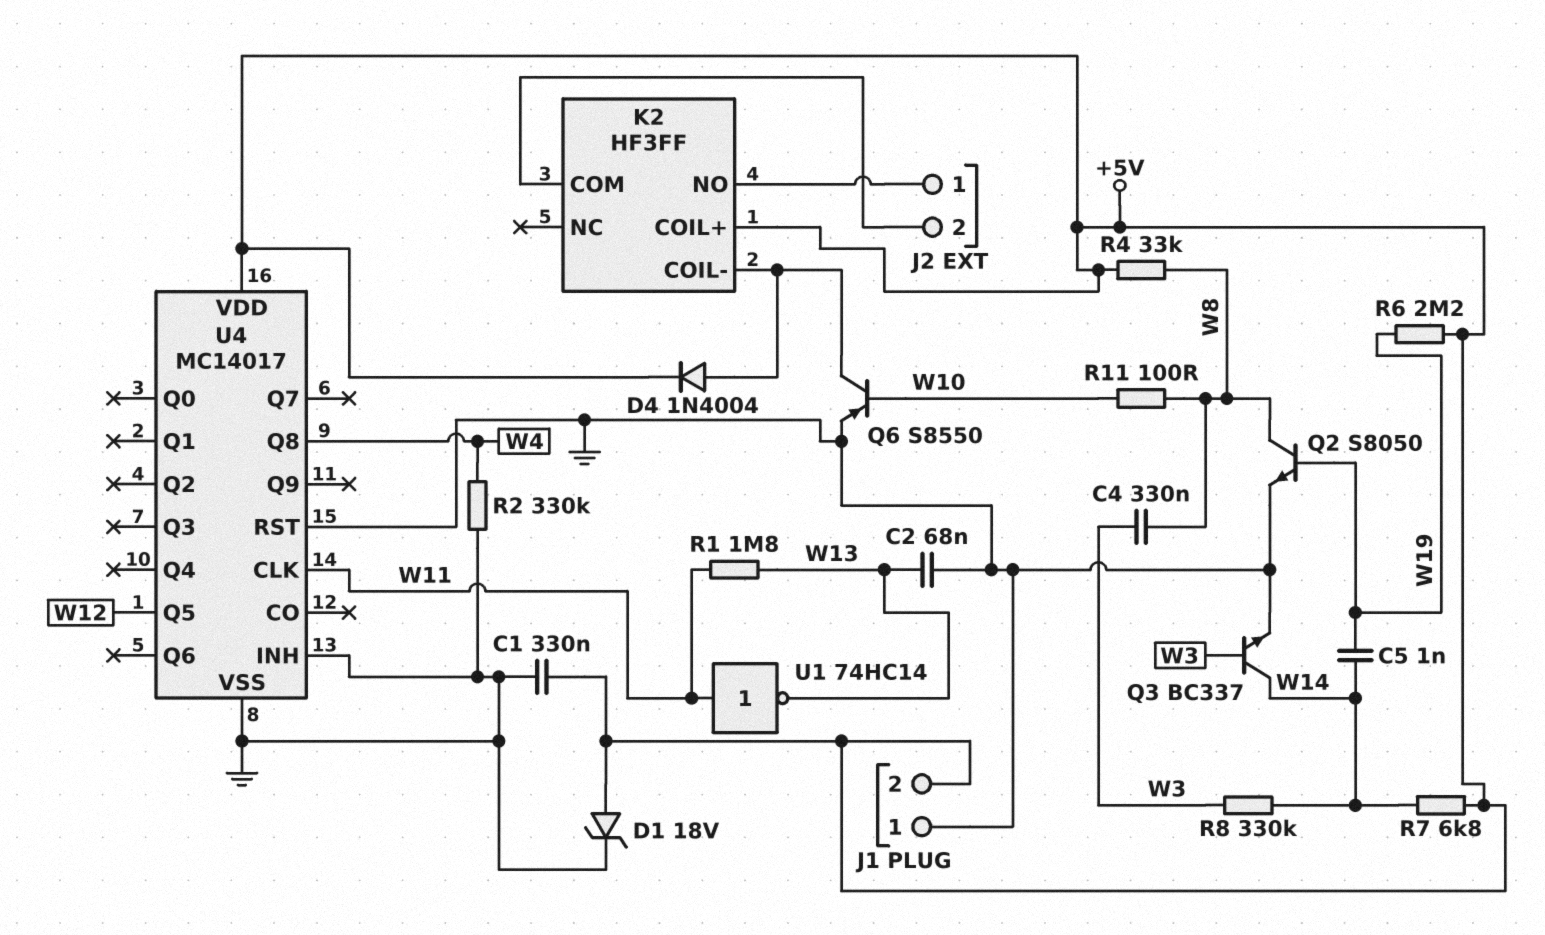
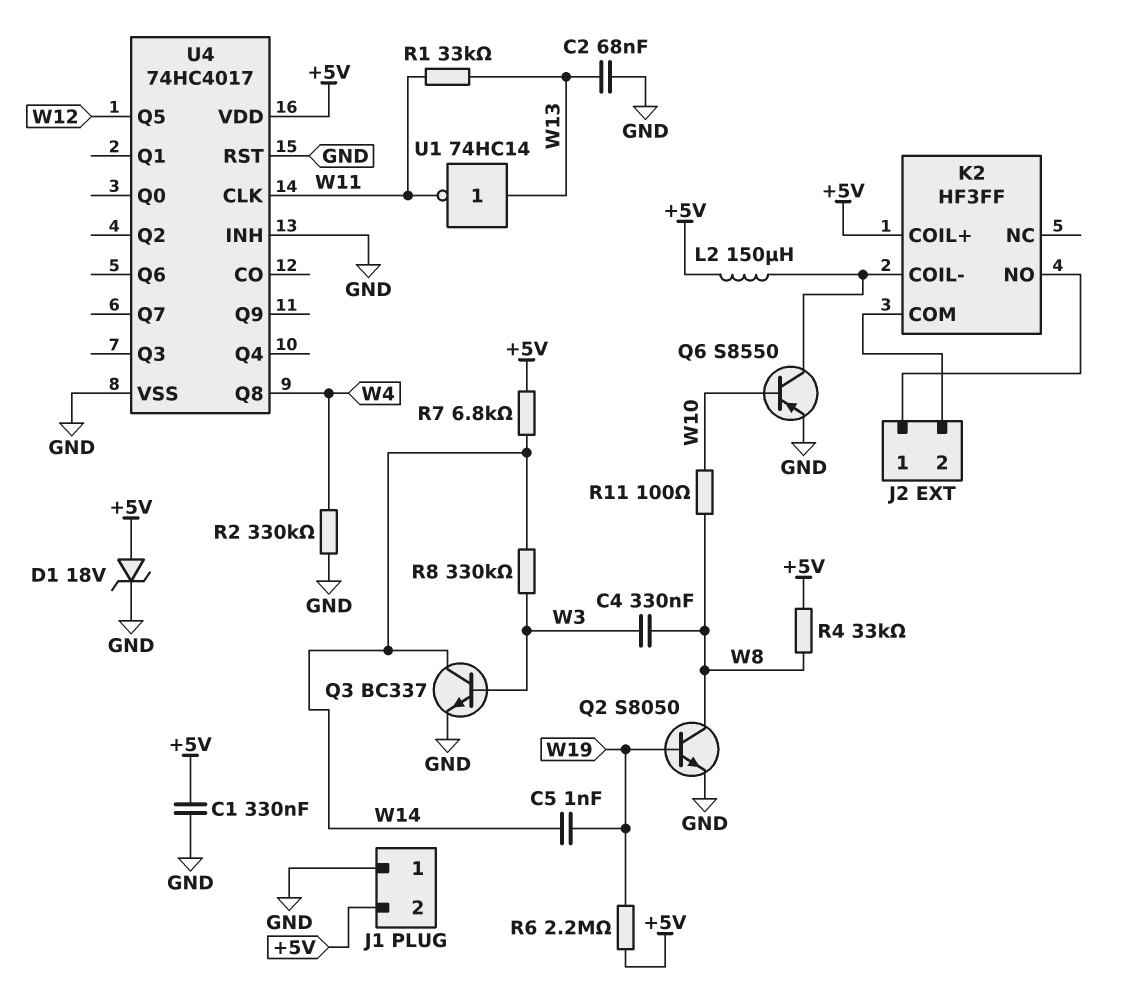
D4: diode 1N4004 (A K2/COIL-, K +5V) -> none
L2: none -> 150uH (+5V, K2/COIL-)
R1: 1.8M (W11, W13) -> 33k (W11, W13)
U1: NOT 74HC14 (in W11, out W13) -> NOT 74HC14 (in W13, out W11)
U4: MC14017 -> 74HC4017

